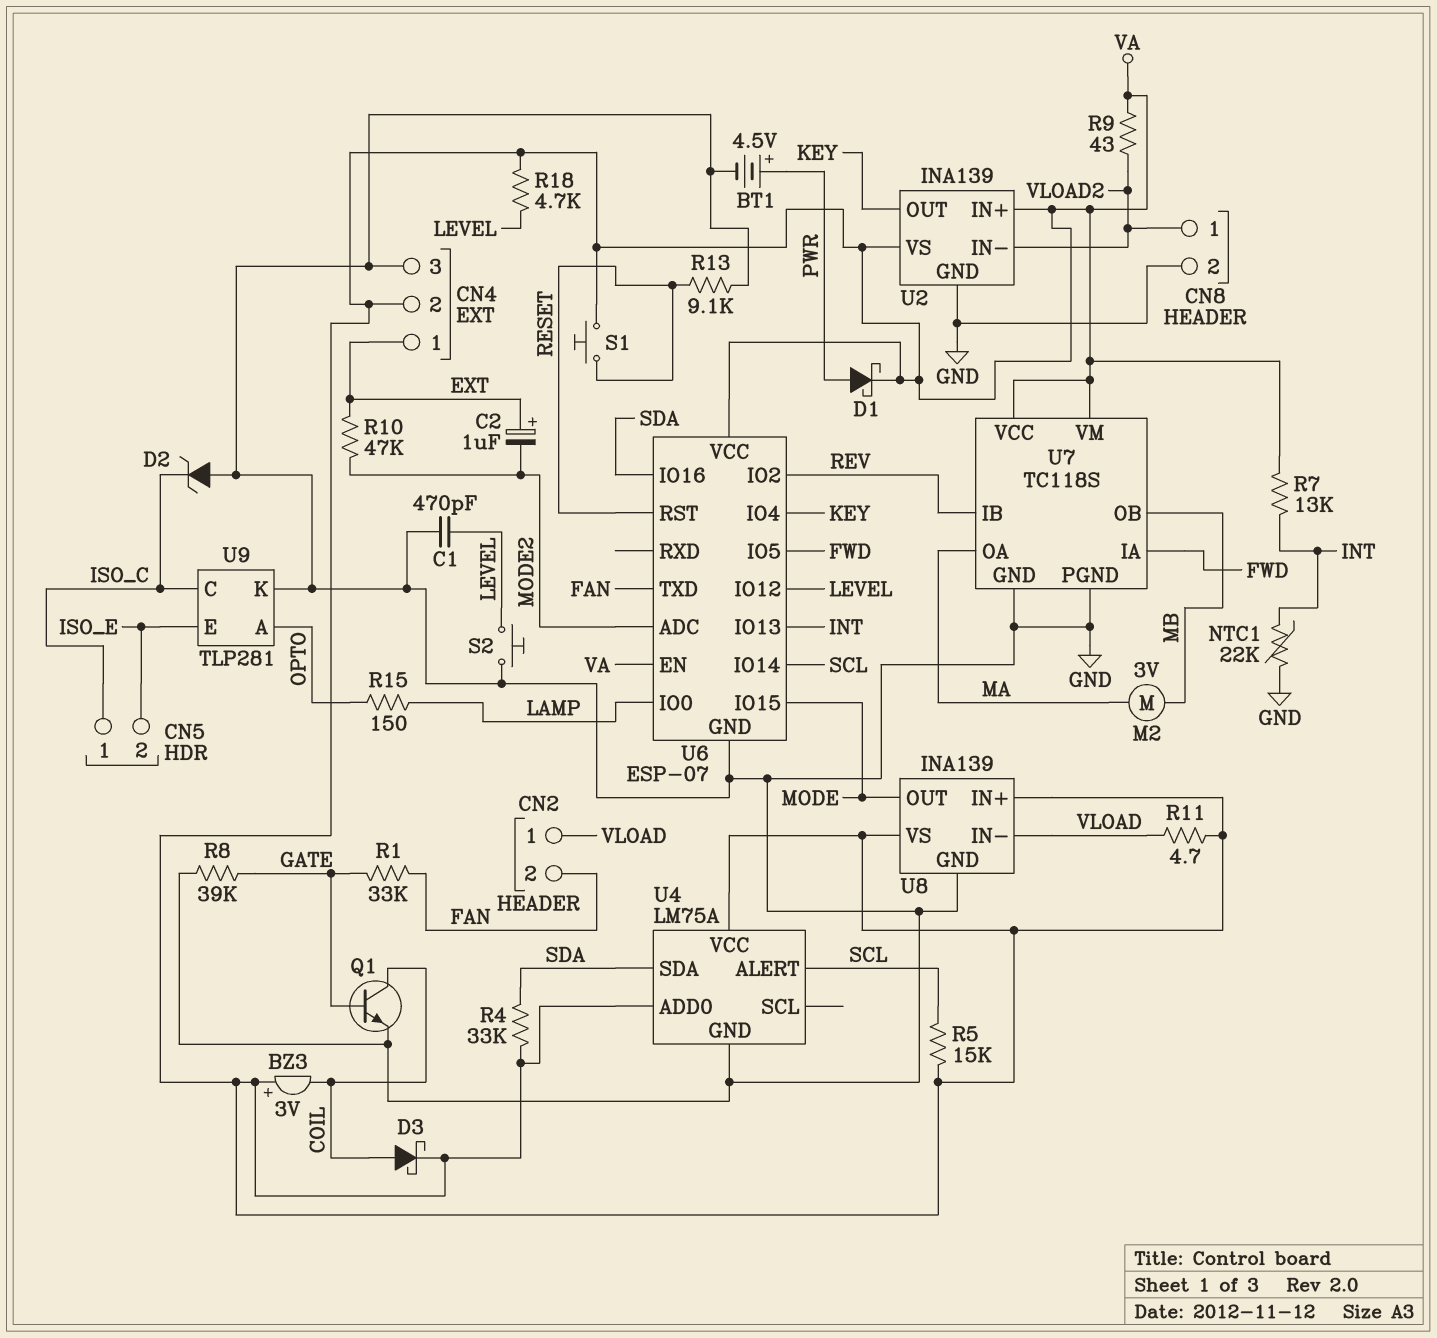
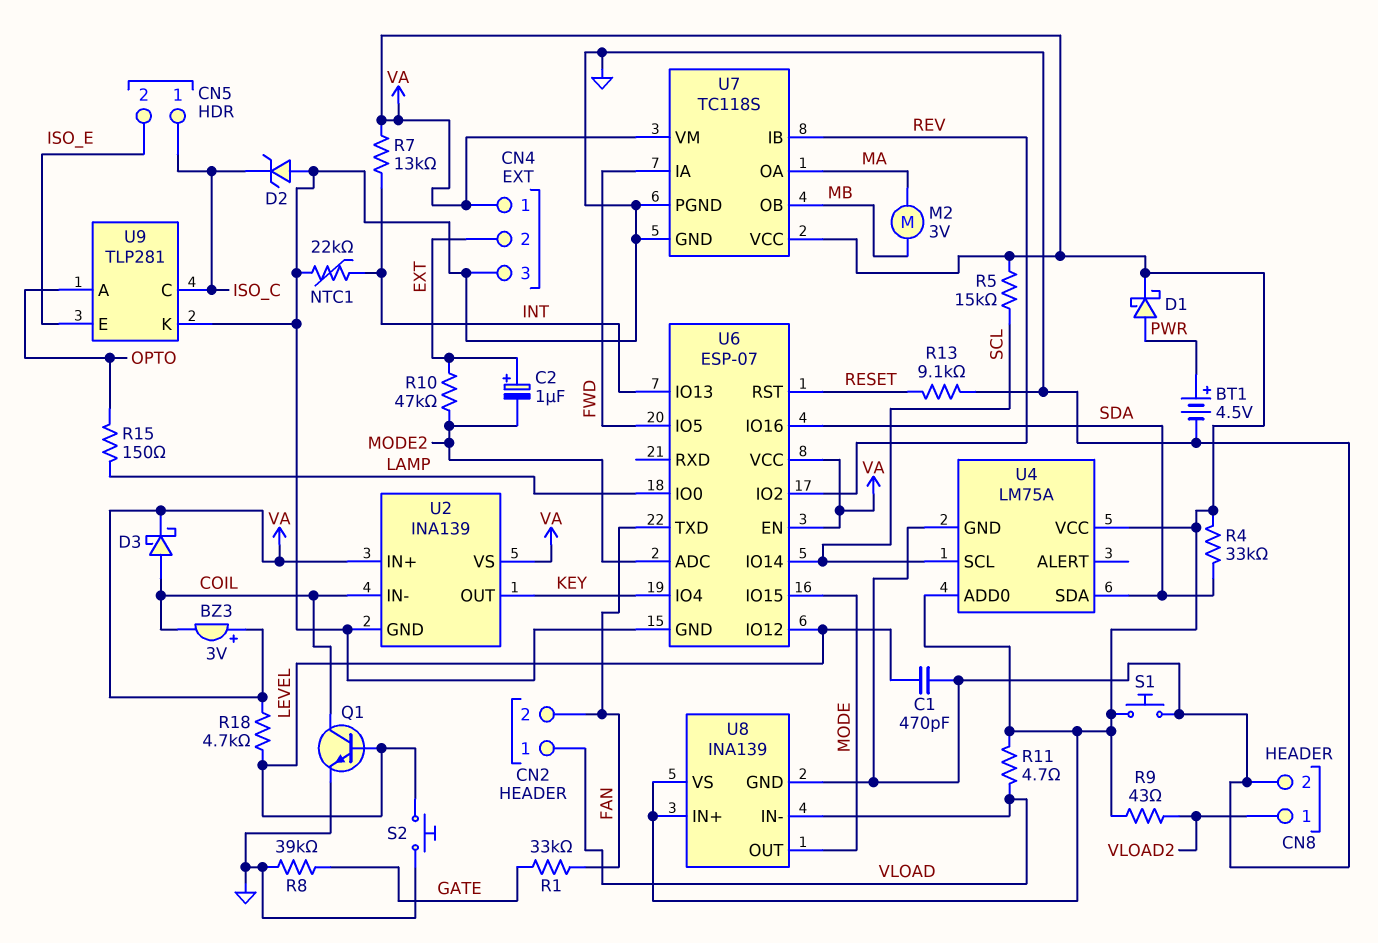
CN4 pin 1: EXT -> VA
CN4 pin 2: VA -> EXT
Q1: NPN (B GATE, C COIL, E GND) -> NPN (B LEVEL, C COIL, E GND)
S1: button (RESET, VA) -> button (GND, VA)
U2 pin IN-: VLOAD2 -> COIL
U4 pin ALERT: SCL -> none
U4 pin SCL: none -> SCL

